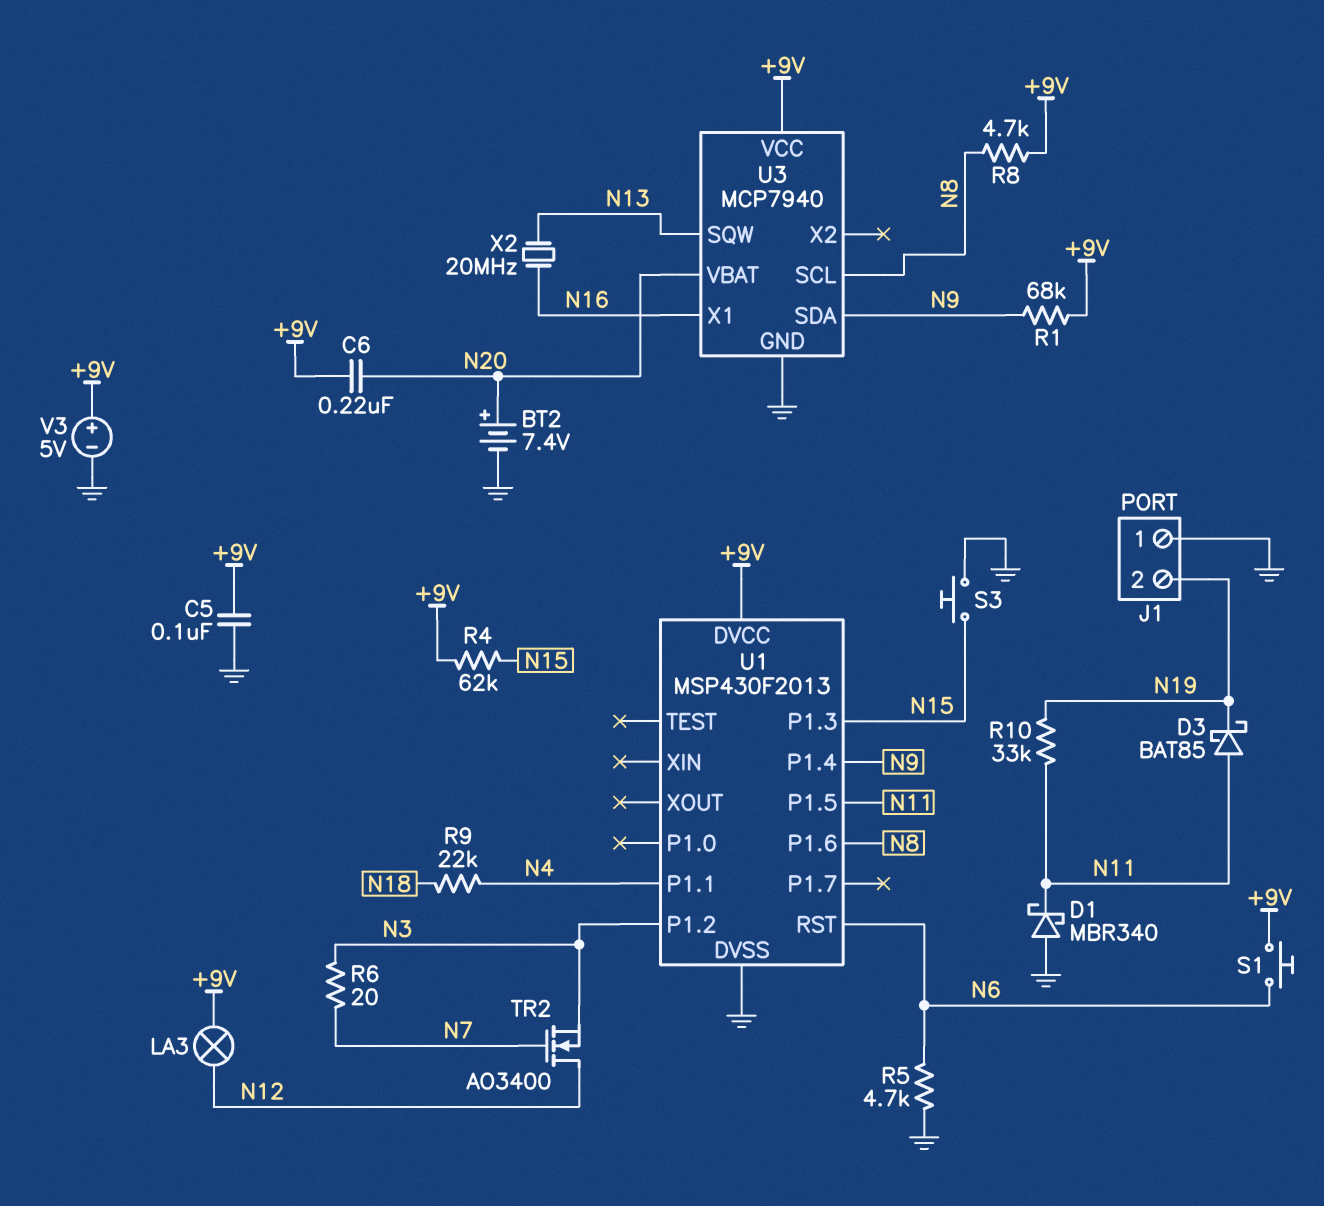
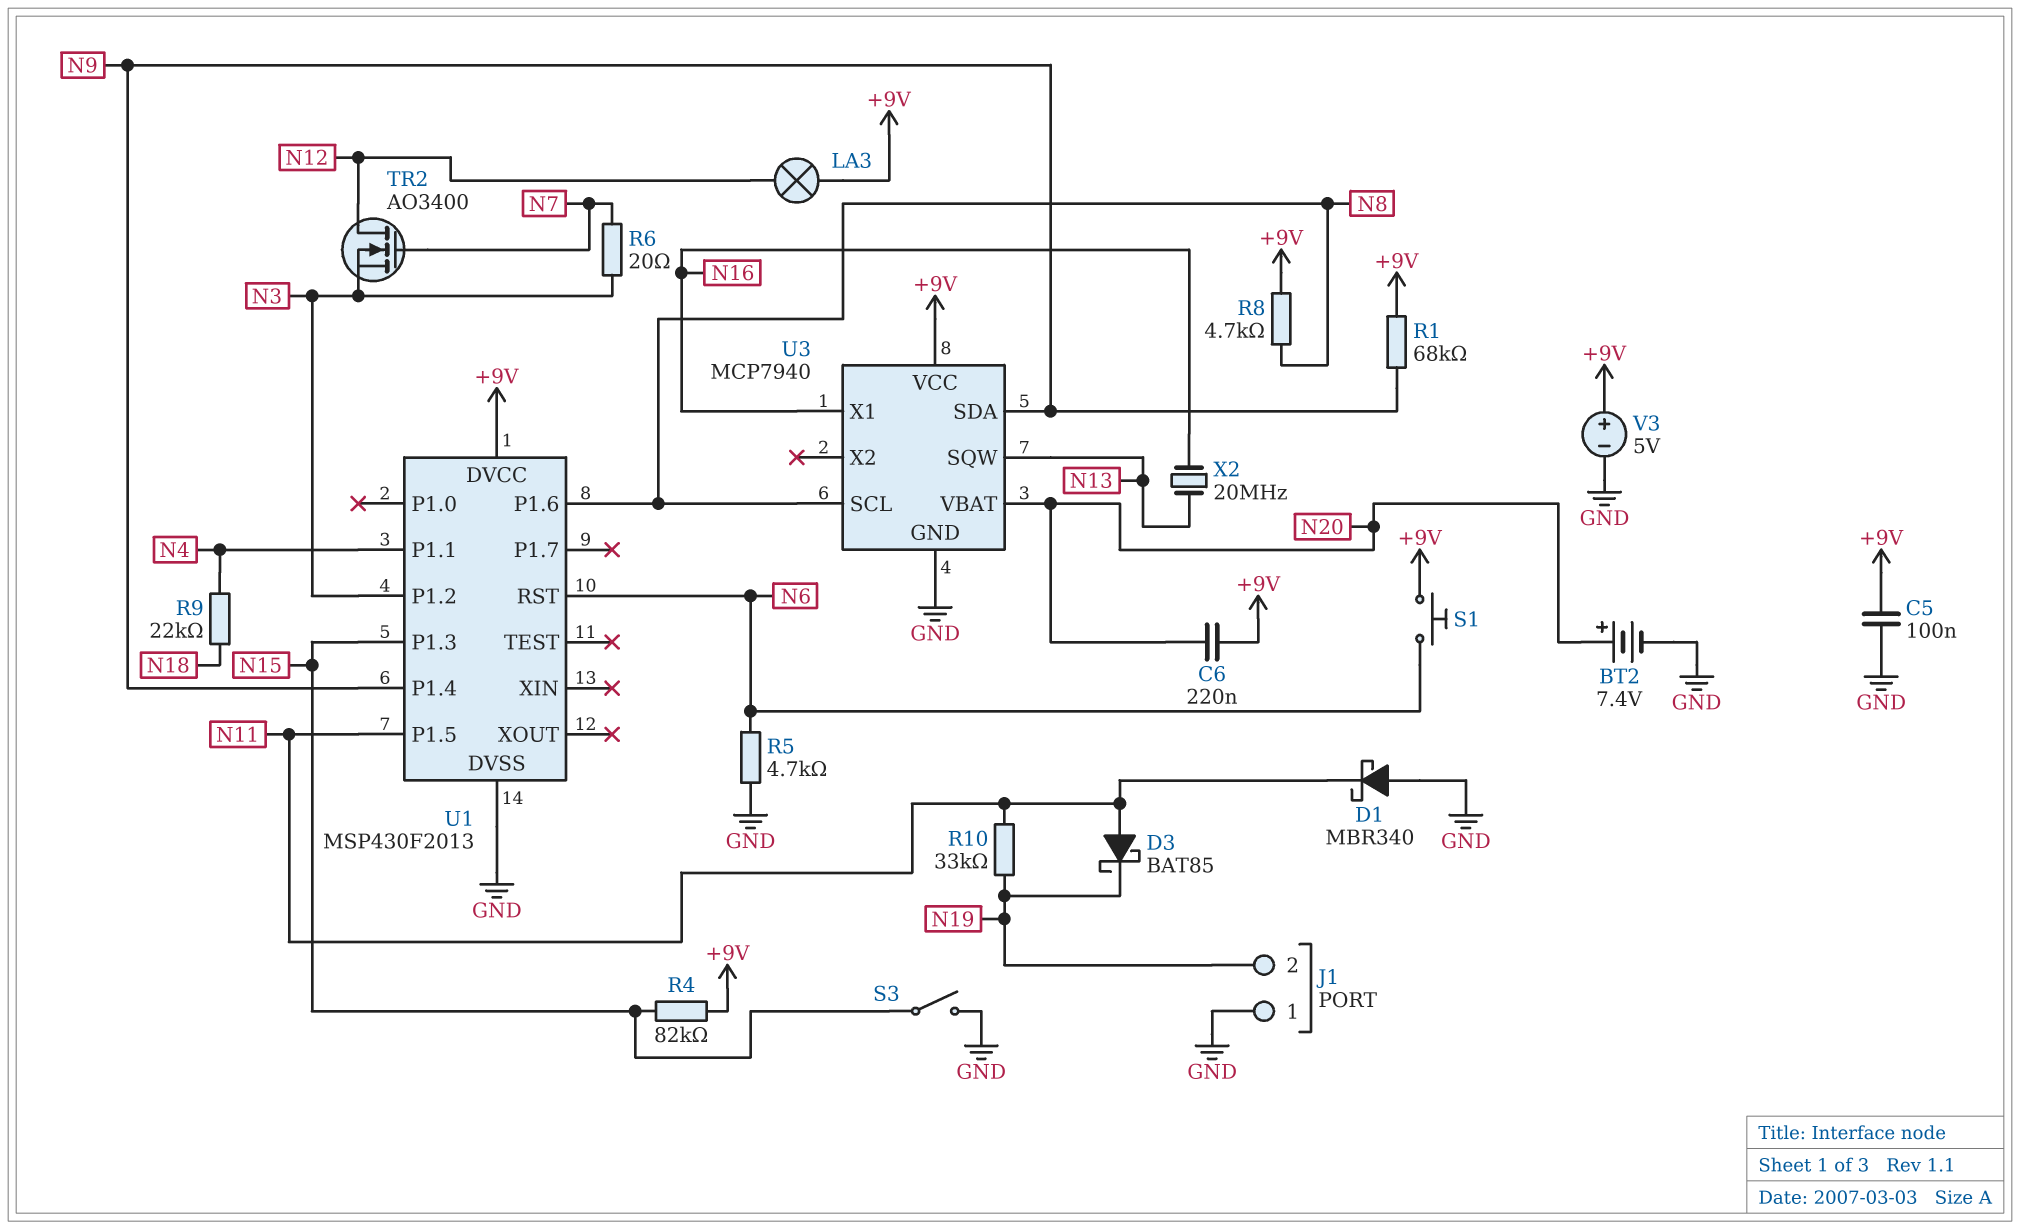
R4: 62k (+9V, N15) -> 82k (+9V, N15)
S3: button (GND, N15) -> switch (GND, N15)

